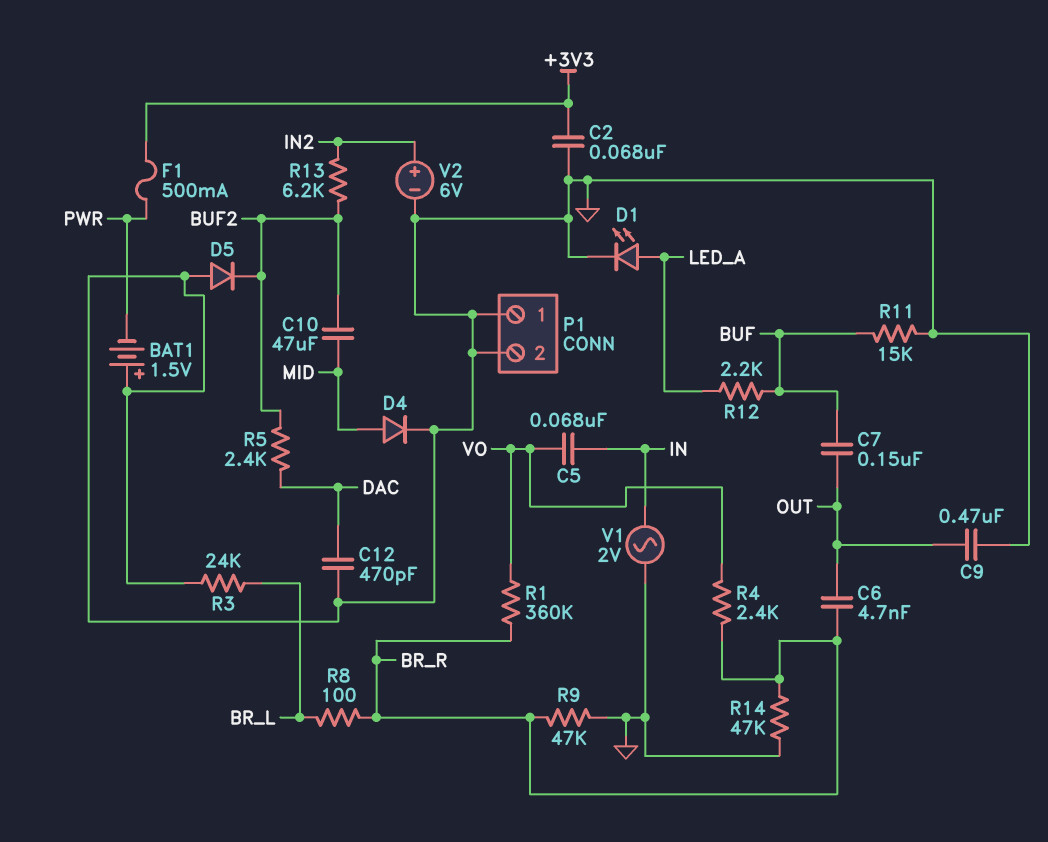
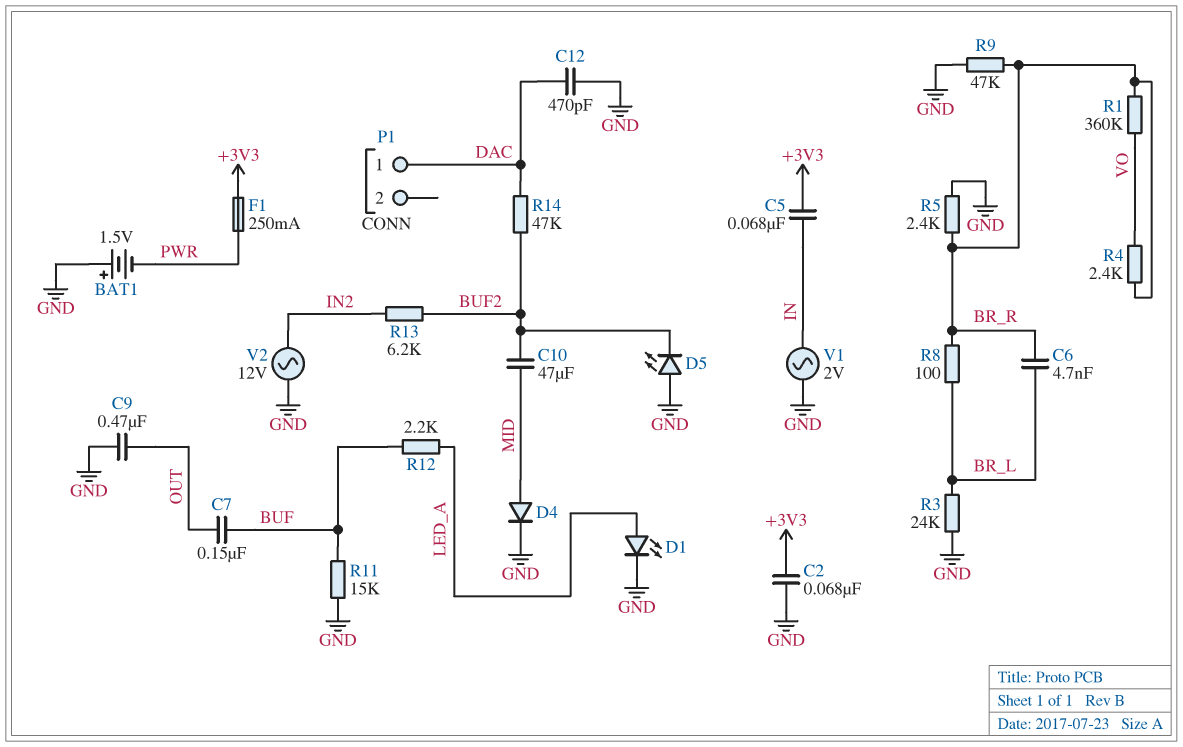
C5: 68nF (IN, VO) -> 68nF (+3V3, IN)
C6: 4.7nF (BR_R, OUT) -> 4.7nF (BR_L, BR_R)
D5: diode (A GND, K BUF2) -> LED (A GND, K BUF2)
F1: 500mA (+3V3, PWR) -> 250mA (+3V3, PWR)
P1 pin 1: GND -> DAC
P1 pin 2: GND -> none
R5: 2.4k (BUF2, DAC) -> 2.4k (BR_R, GND)
R14: 47k (BR_R, GND) -> 47k (BUF2, DAC)
V2: 6V (plus IN2, minus GND) -> AC 12V (GND, IN2)

